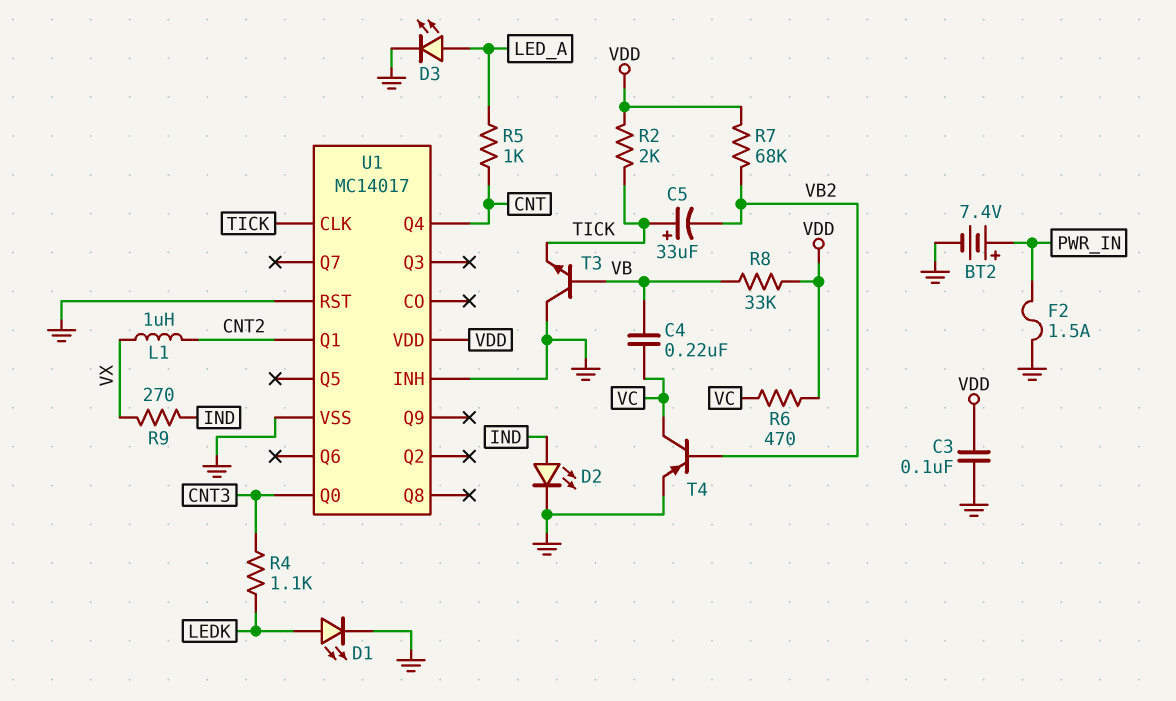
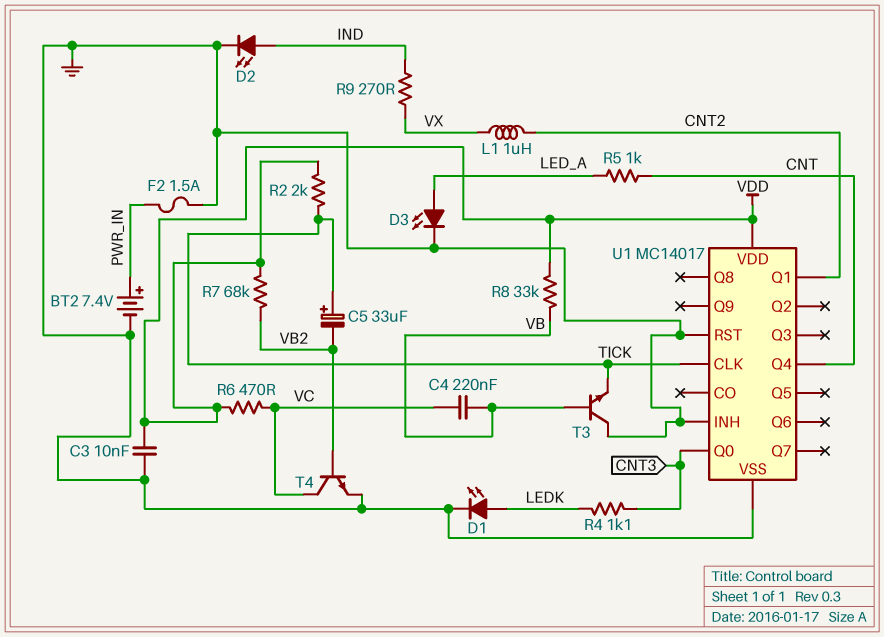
C3: 100nF (GND, VDD) -> 10nF (GND, VDD)
T4: PNP (B VB2, C VC, E GND) -> NPN (B VB2, C VC, E GND)

